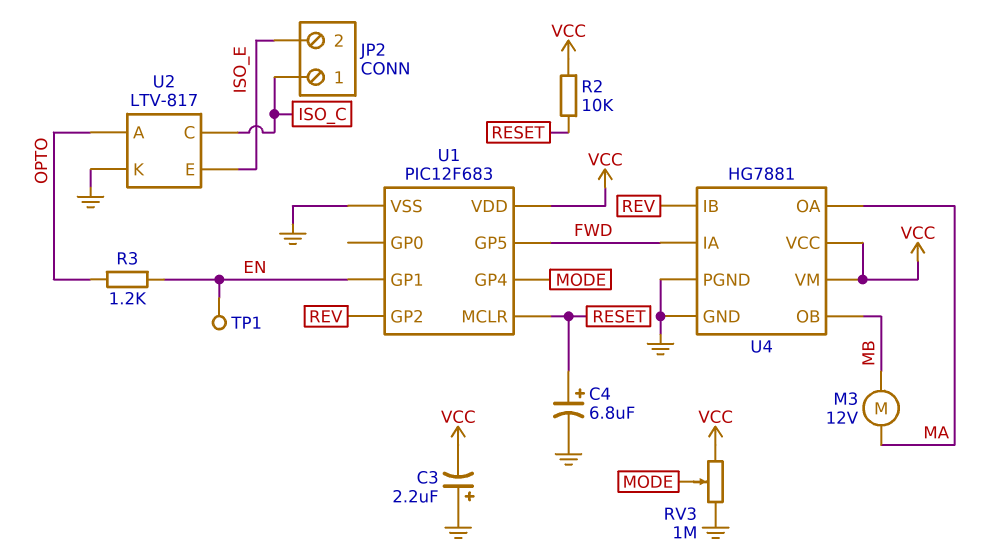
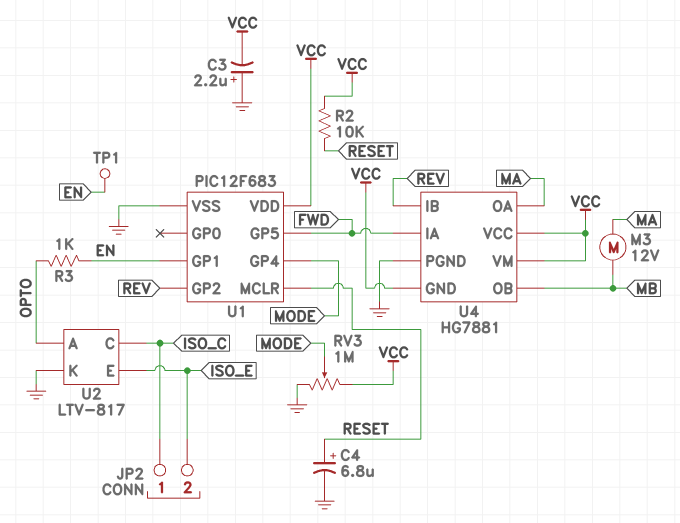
R3: 1.2k (EN, OPTO) -> 1k (EN, OPTO)
U4 pin GND: GND -> VCC

